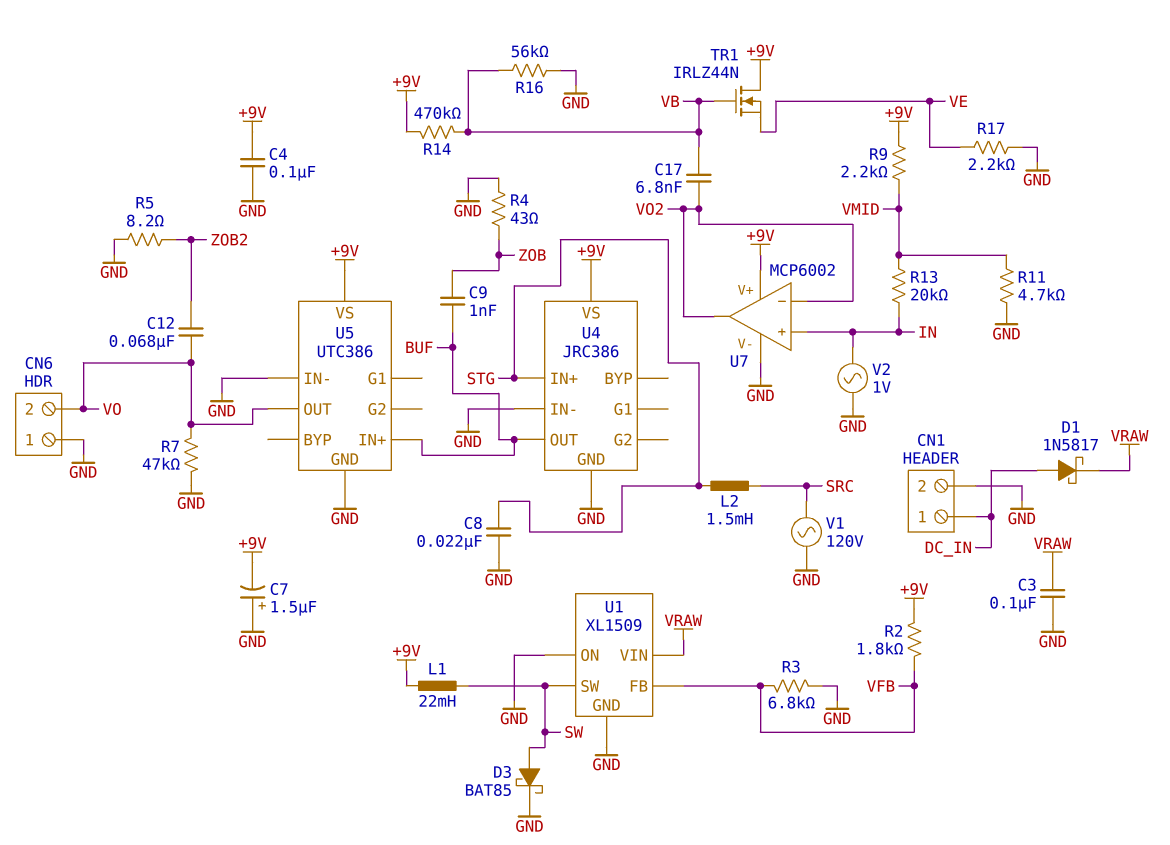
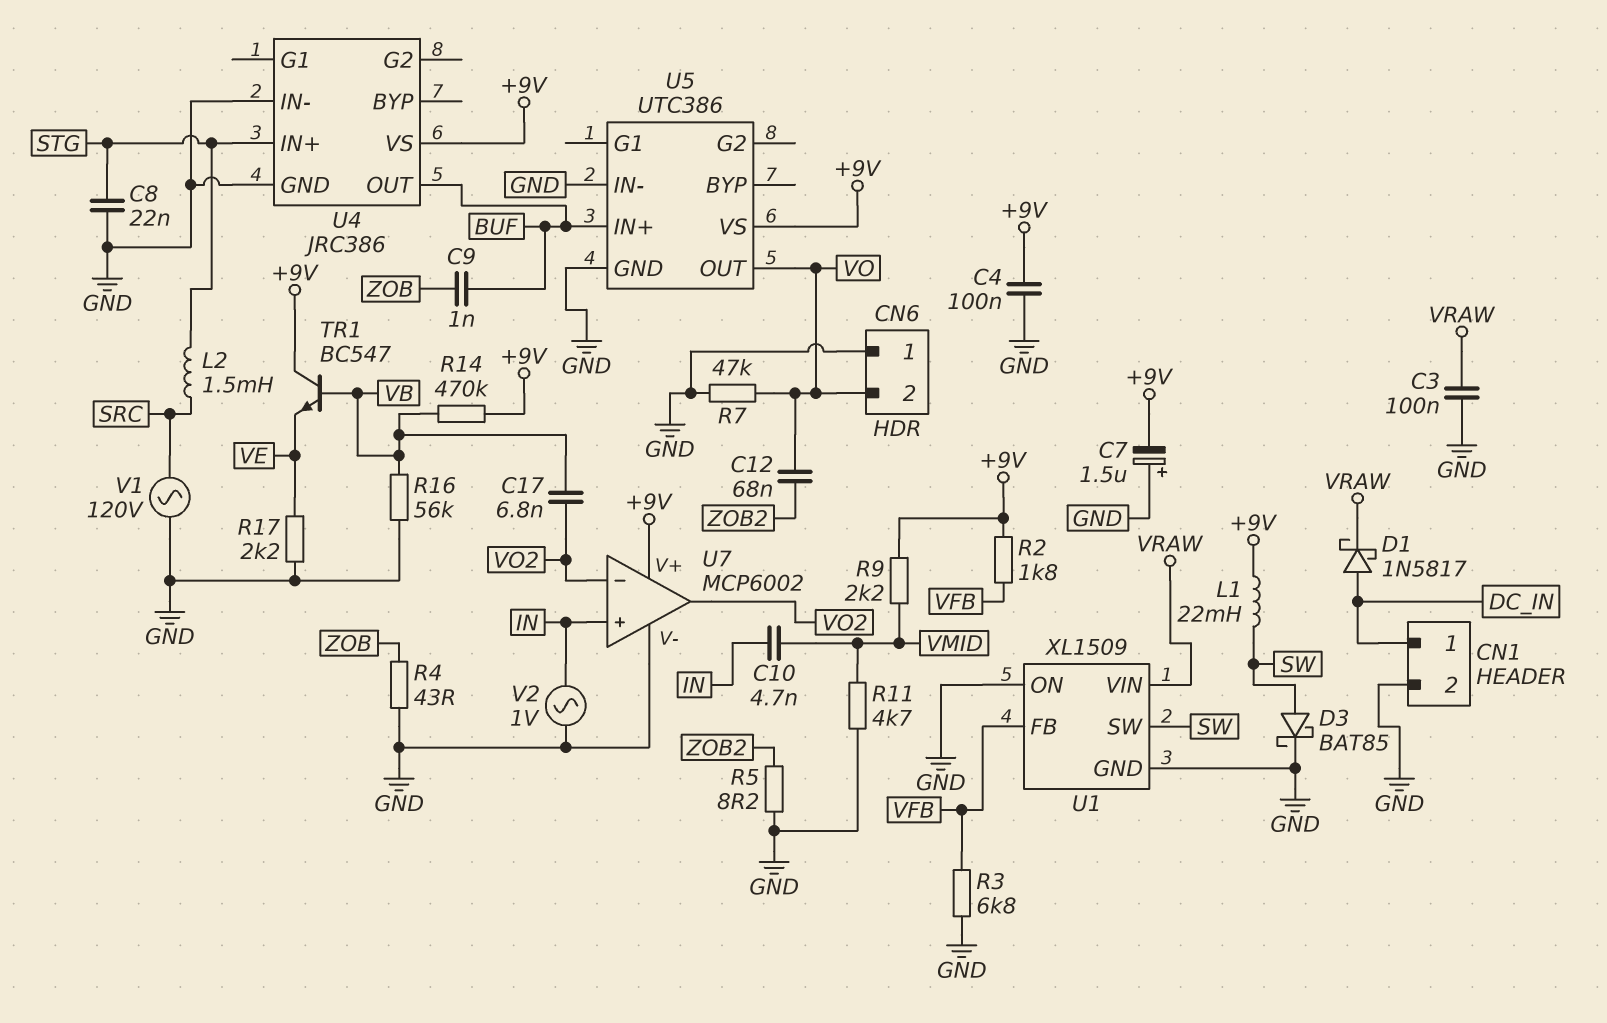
C10: none -> 4.7nF (IN, VMID)
R13: 20k (IN, VMID) -> none
TR1: NMOS IRLZ44N (G VB, D +9V, S VE) -> NPN BC547 (B VB, C +9V, E VE)

